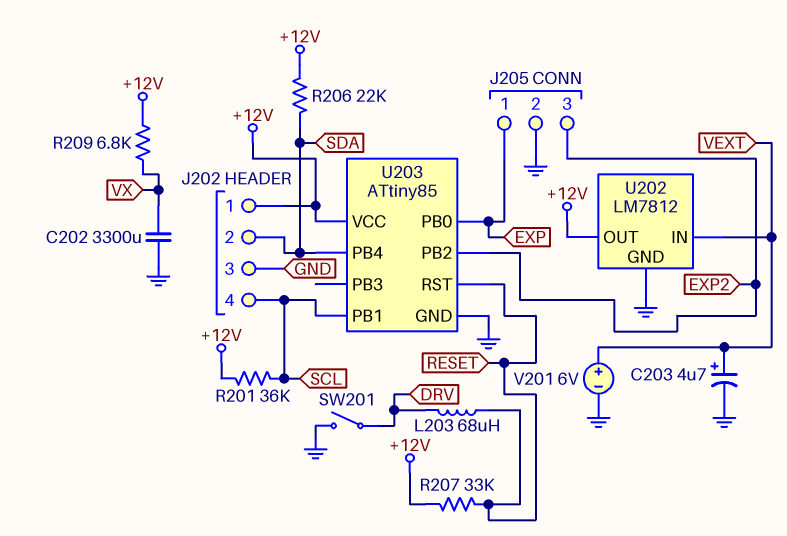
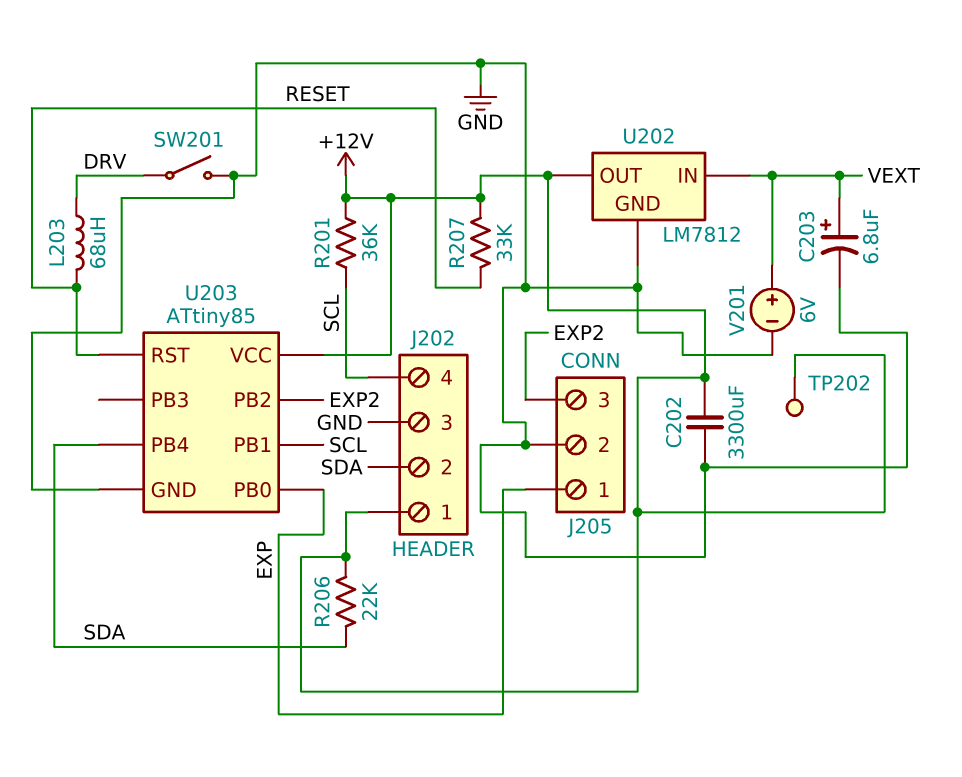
C202: 3300uF (GND, VX) -> 3300uF (+12V, GND)
C203: 4.7uF (plus VEXT, minus GND) -> 6.8uF (plus VEXT, minus GND)
R209: 6.8k (+12V, VX) -> none
TP202: none -> test point (+12V)

